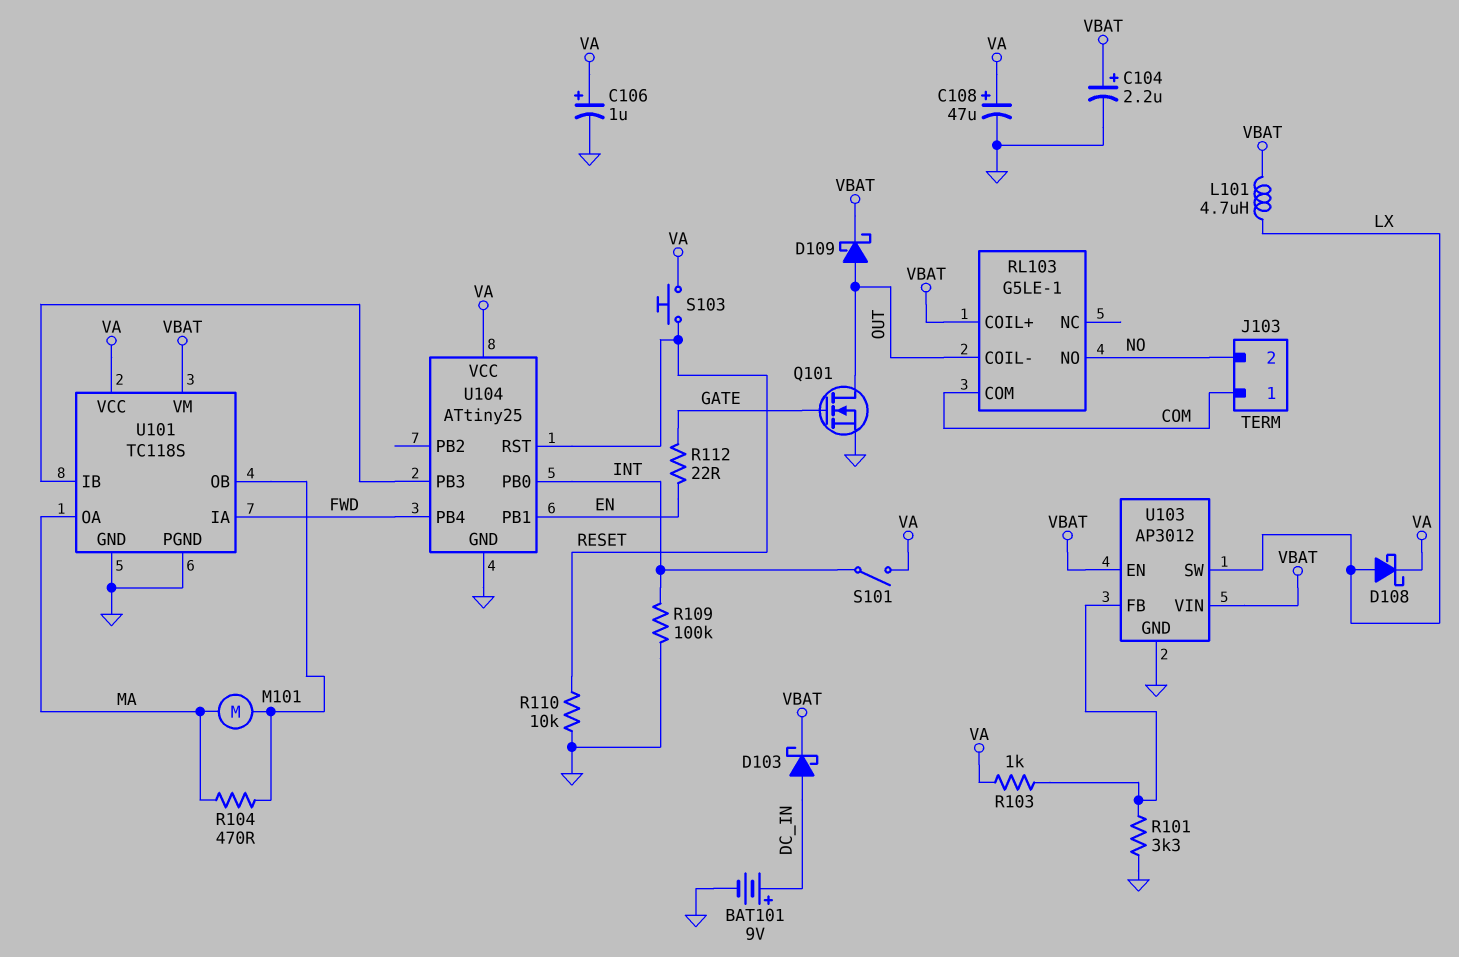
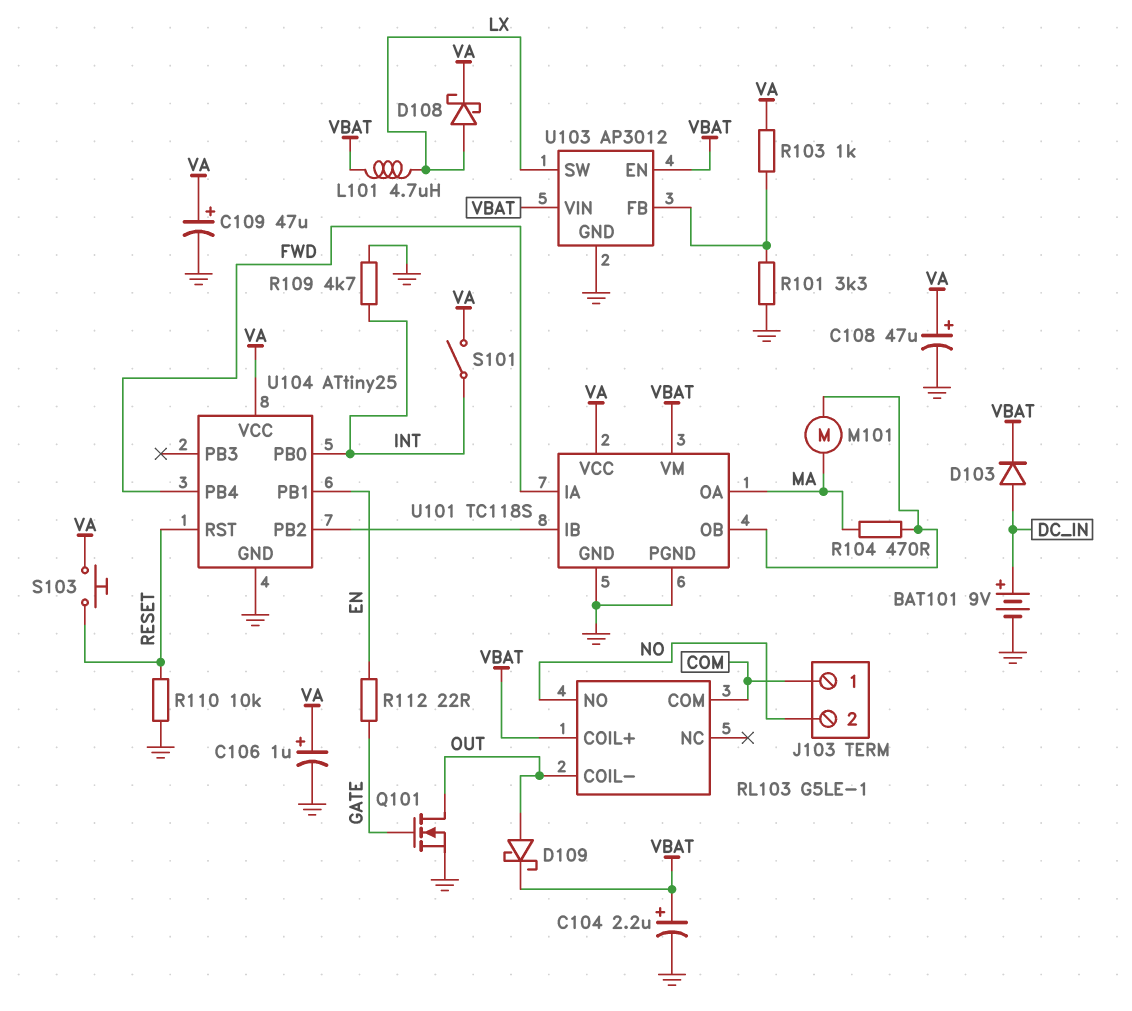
C109: none -> 47uF (plus VA, minus GND)
D103: schottky (A DC_IN, K VBAT) -> diode (A DC_IN, K VBAT)
R109: 100k (GND, INT) -> 4.7k (GND, INT)
U104 pin PB2: none -> U101/IB
U104 pin PB3: U101/IB -> none

